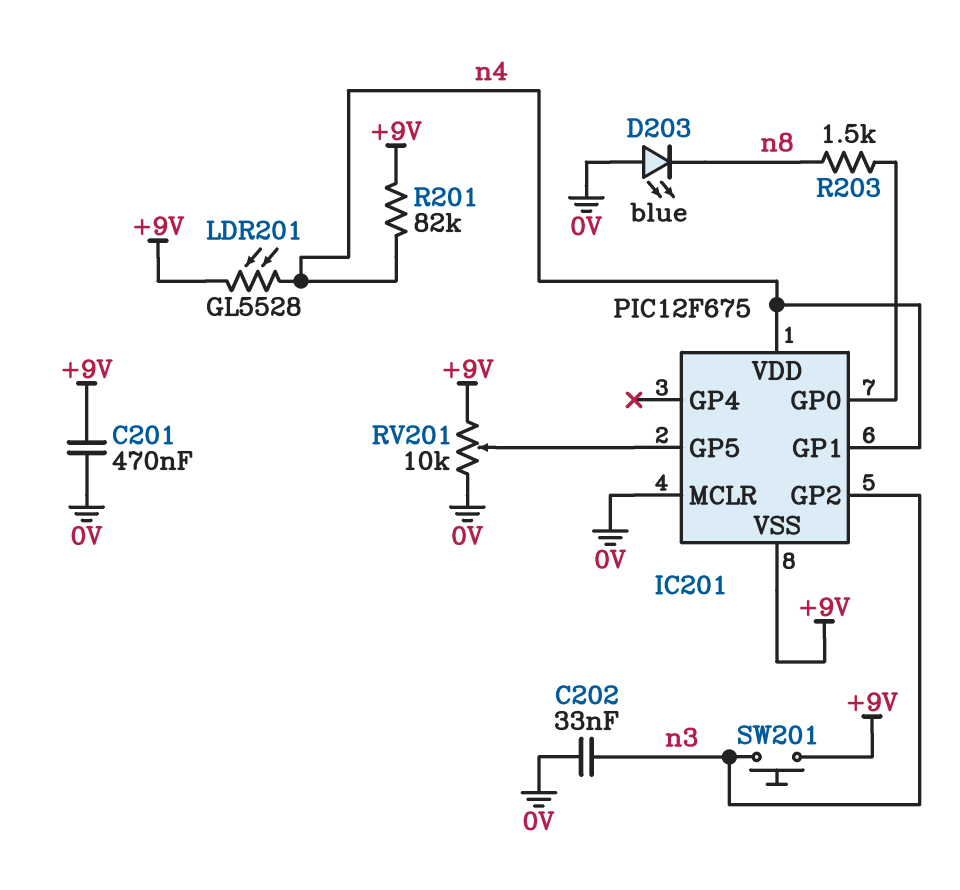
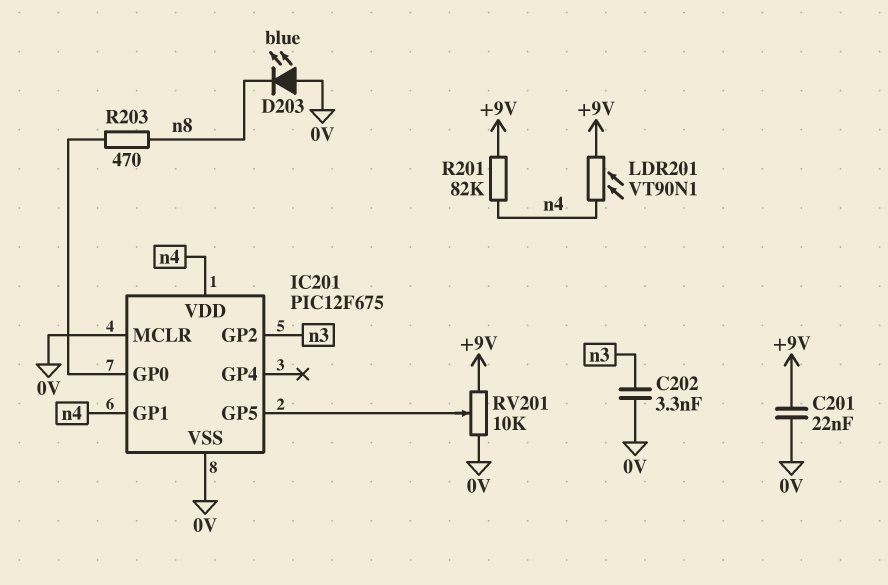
C201: 470nF (+9V, 0V) -> 22nF (+9V, 0V)
C202: 33nF (0V, n3) -> 3.3nF (0V, n3)
IC201 pin VSS: +9V -> 0V
LDR201: GL5528 (+9V, n4) -> VT90N1 (+9V, n4)
R203: 1.5k (IC201/GP0, n8) -> 470 (IC201/GP0, n8)
SW201: button (+9V, n3) -> none

